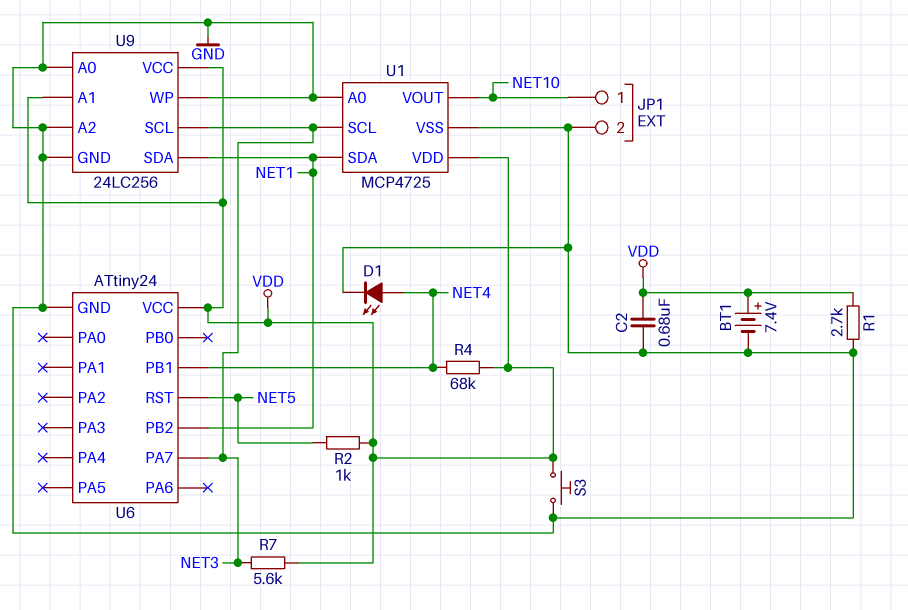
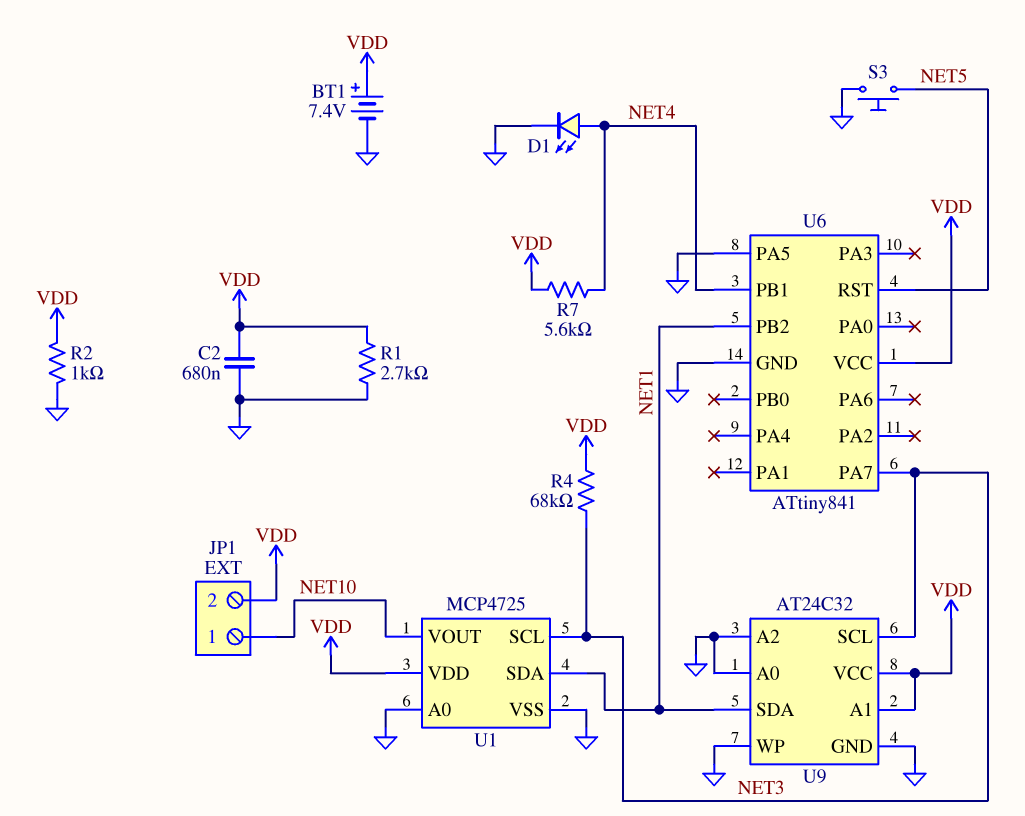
JP1 pin 2: GND -> VDD
R2: 1k (NET5, VDD) -> 1k (GND, VDD)
R4: 68k (NET4, VDD) -> 68k (NET3, VDD)
R7: 5.6k (NET3, VDD) -> 5.6k (NET4, VDD)
S3: button (GND, VDD) -> button (GND, NET5)
U6: ATtiny24 -> ATtiny841
U6 pin PA5: none -> GND
U9: 24LC256 -> AT24C32

